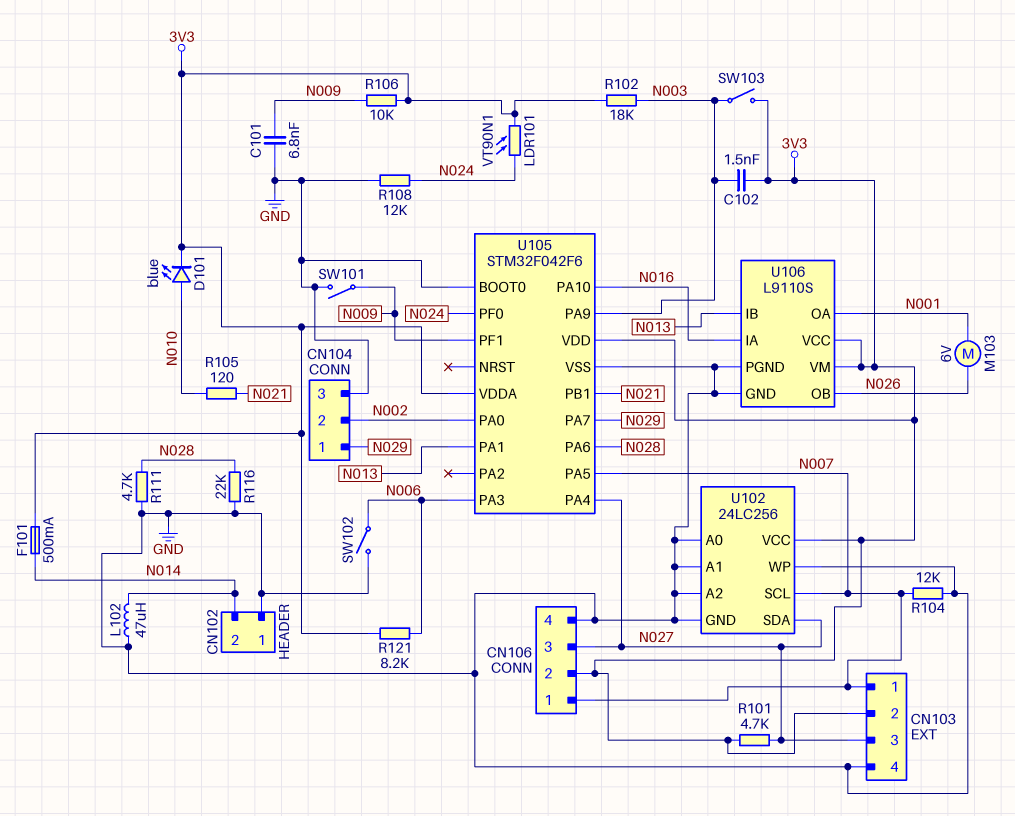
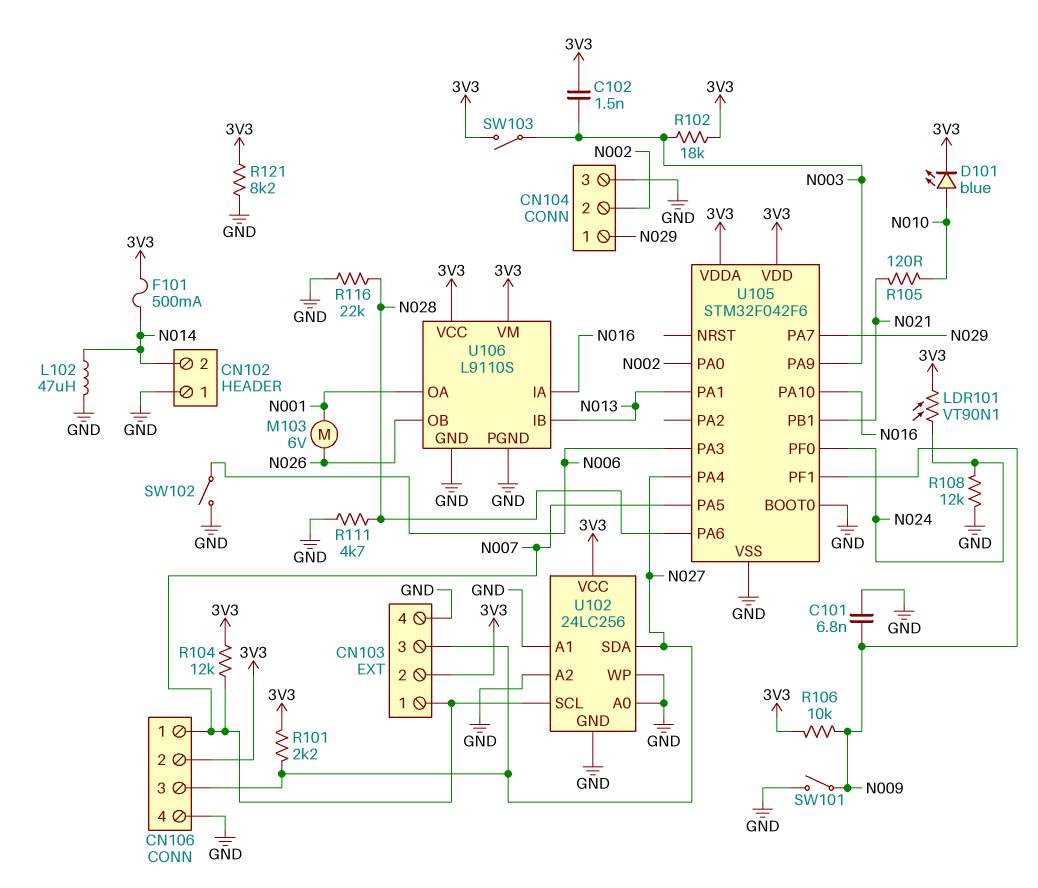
R101: 4.7k (3V3, N027) -> 2.2k (3V3, N027)
R104: 12k (GND, N007) -> 12k (3V3, N007)
R121: 8.2k (3V3, N006) -> 8.2k (3V3, GND)

